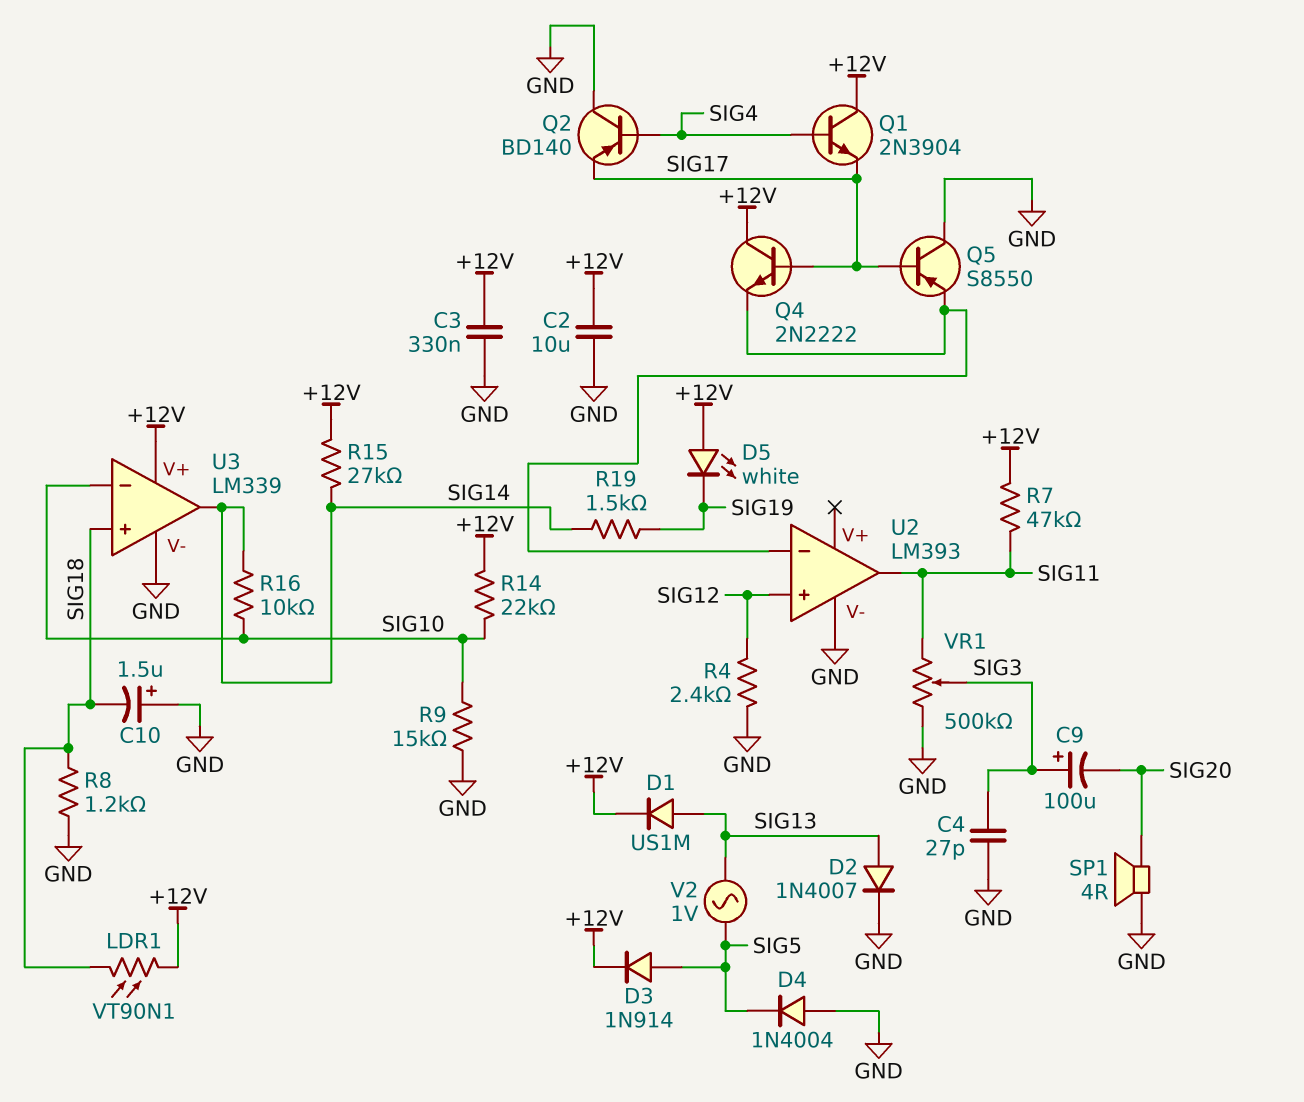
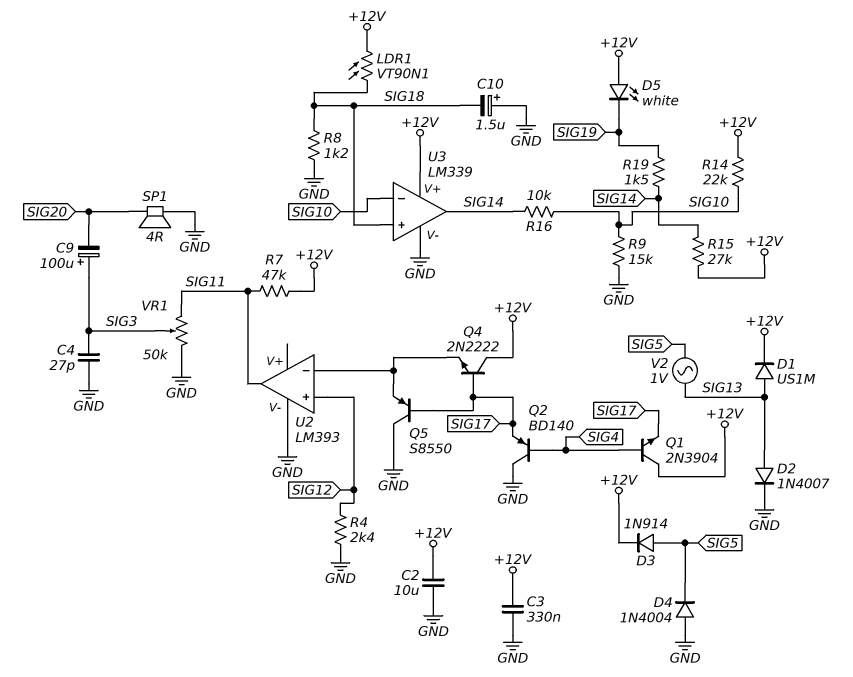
VR1: 500k (GND, SIG11, wiper SIG3) -> 50k (GND, SIG11, wiper SIG3)

